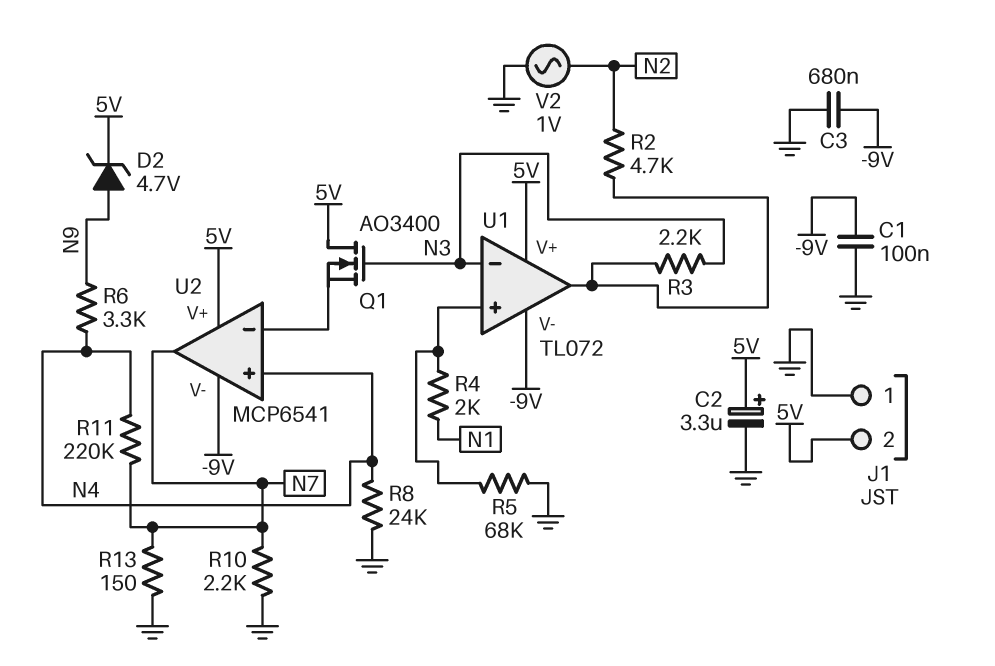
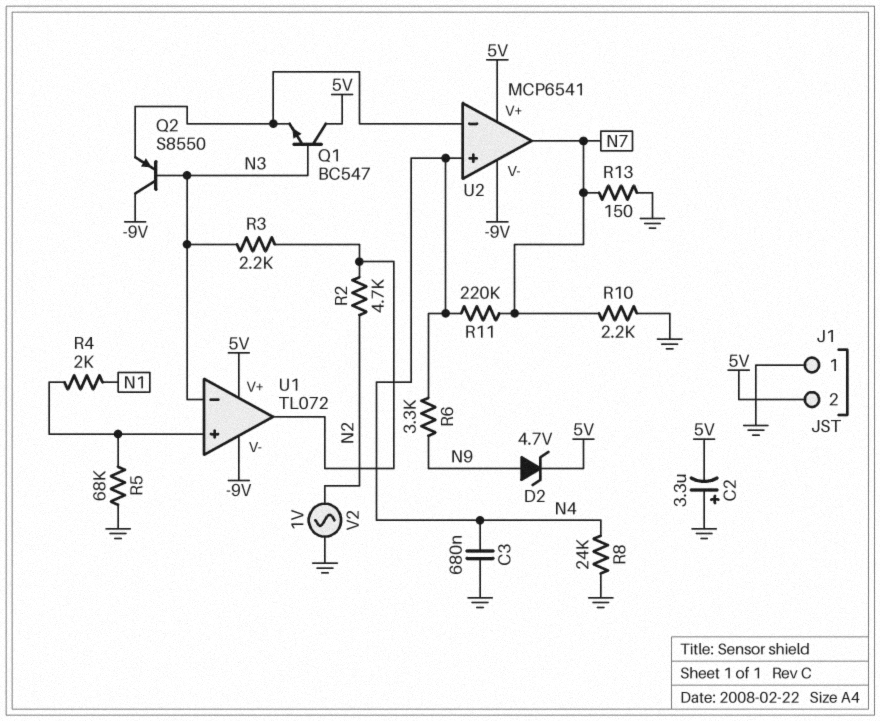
C1: 100nF (-9V, GND) -> none
C2: 3.3uF (plus 5V, minus GND) -> 3.3uF (plus GND, minus 5V)
C3: 680nF (-9V, GND) -> 680nF (GND, N4)
Q1: NMOS AO3400 (G N3, D 5V, S U2/in-) -> NPN BC547 (B N3, C 5V, E U2/in-)
Q2: none -> PNP S8550 (B N3, C -9V, E U2/in-)

